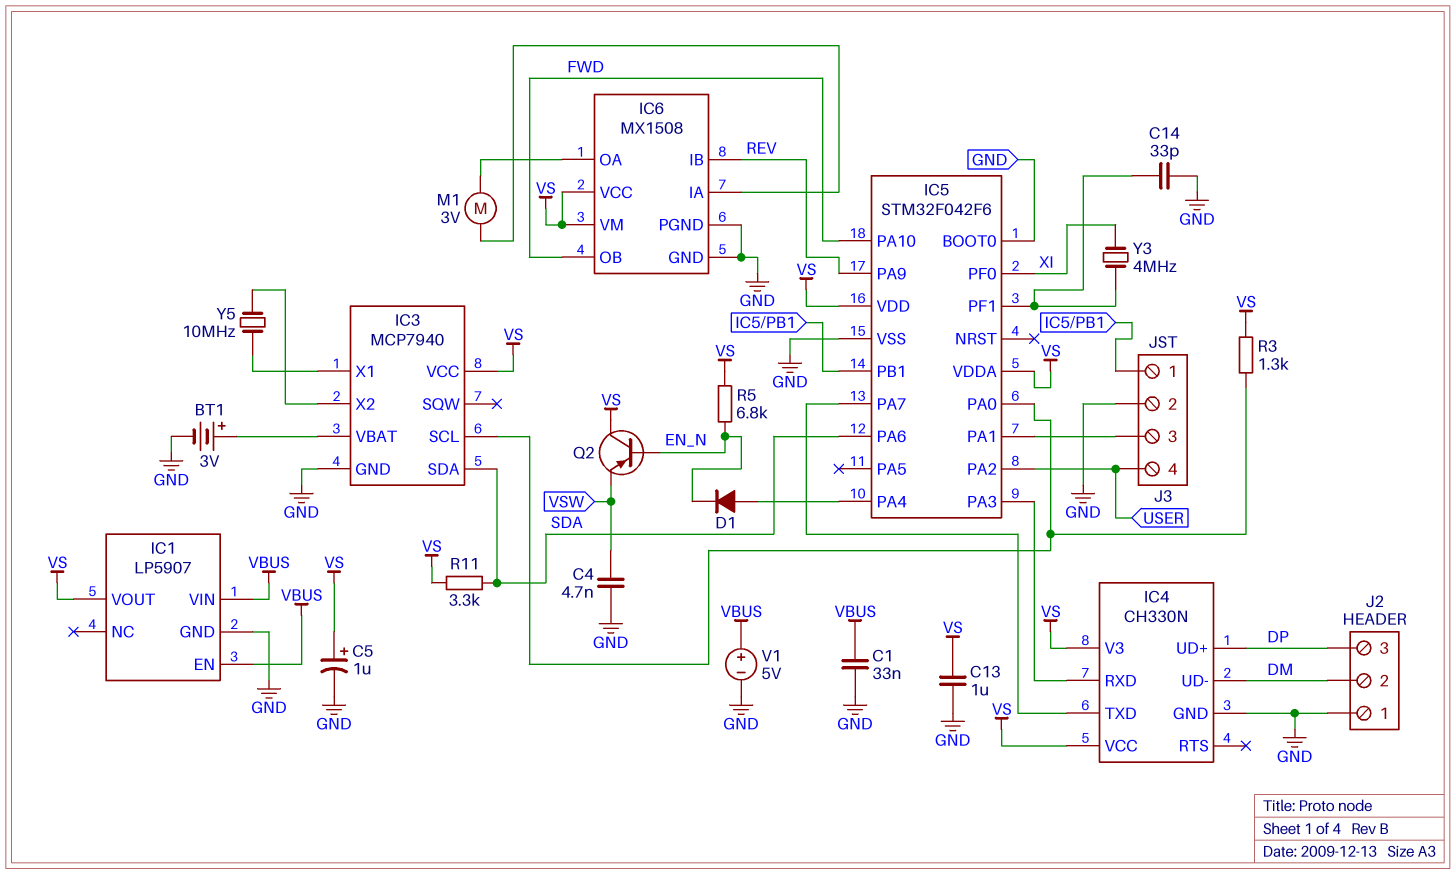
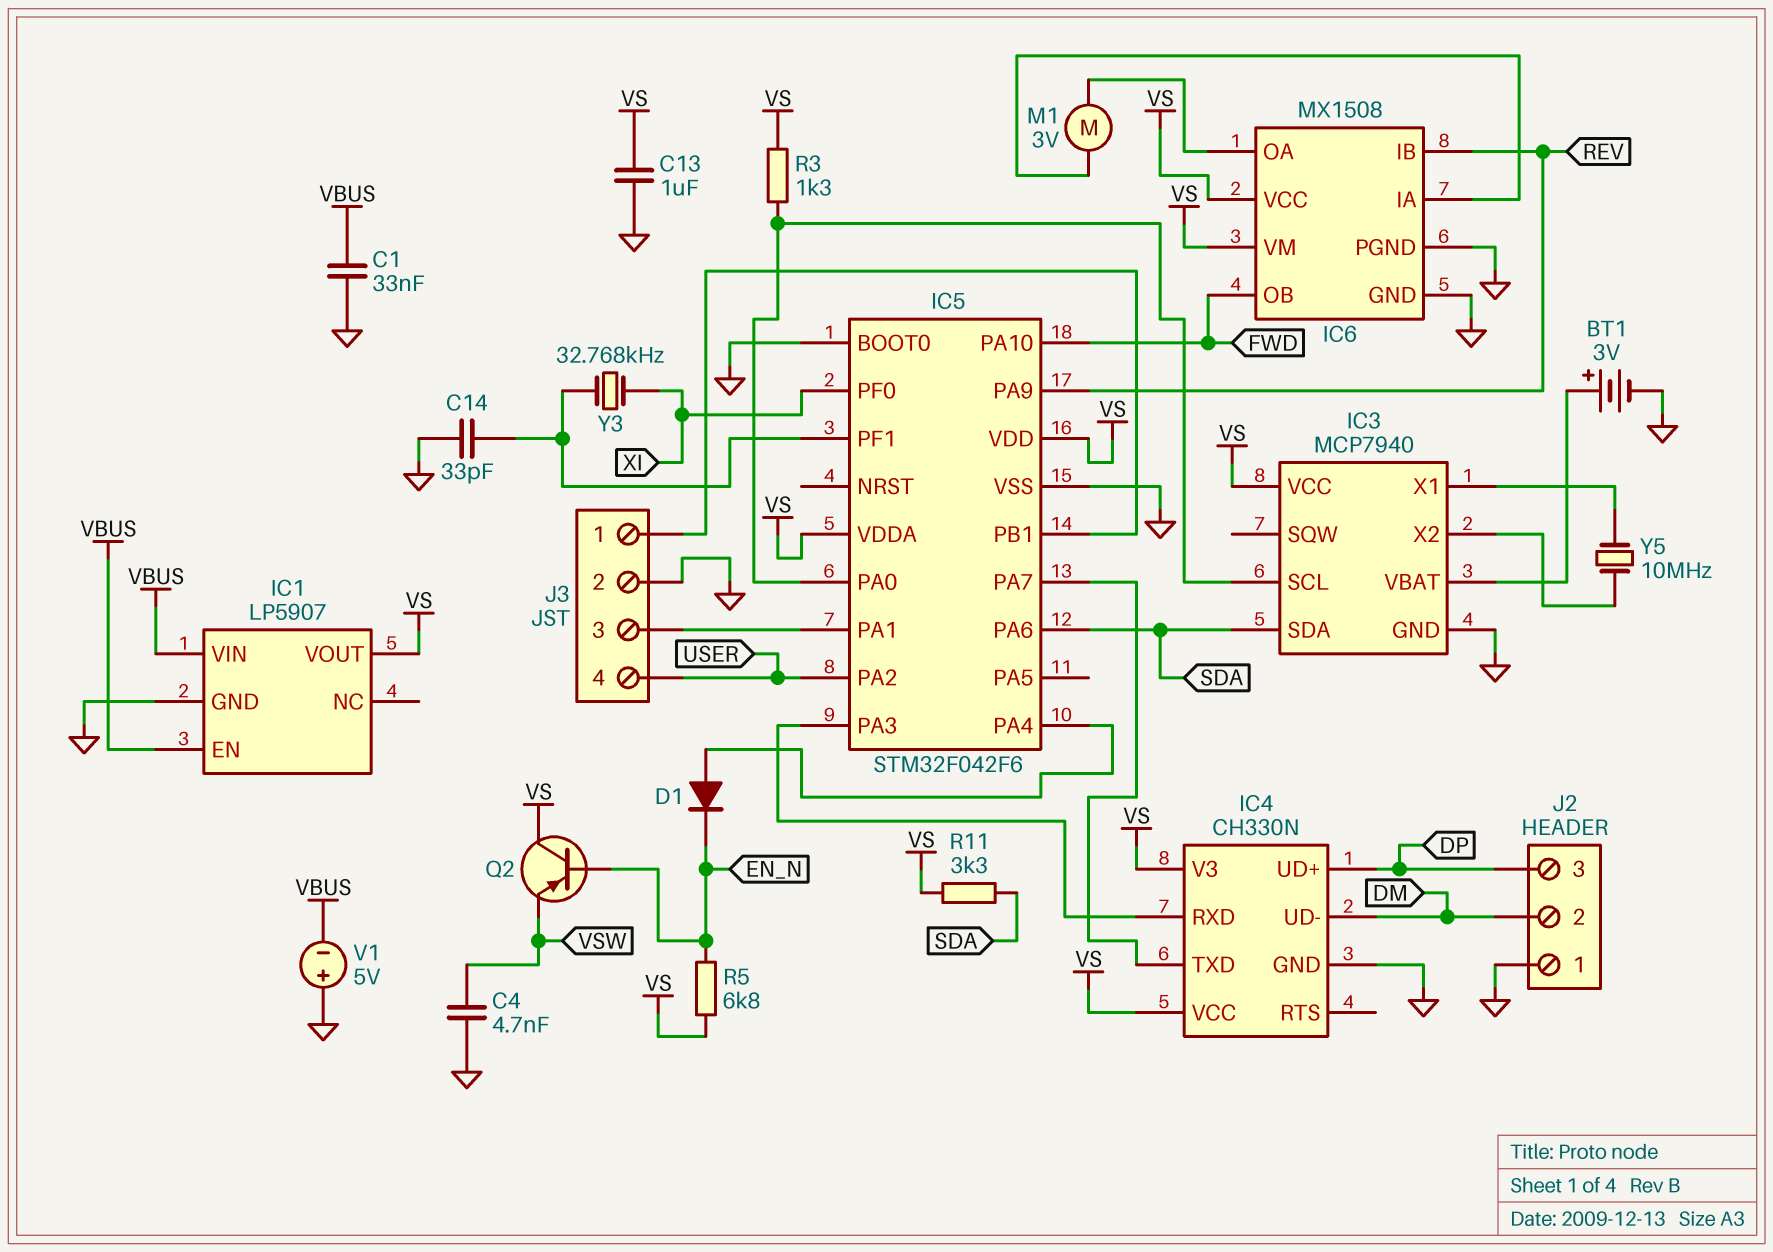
C5: 1uF (plus VS, minus GND) -> none
V1: 5V (plus VBUS, minus GND) -> 5V (plus GND, minus VBUS)
Y3: 4MHz (IC5/PF1, XI) -> 32.768kHz (IC5/PF1, XI)

